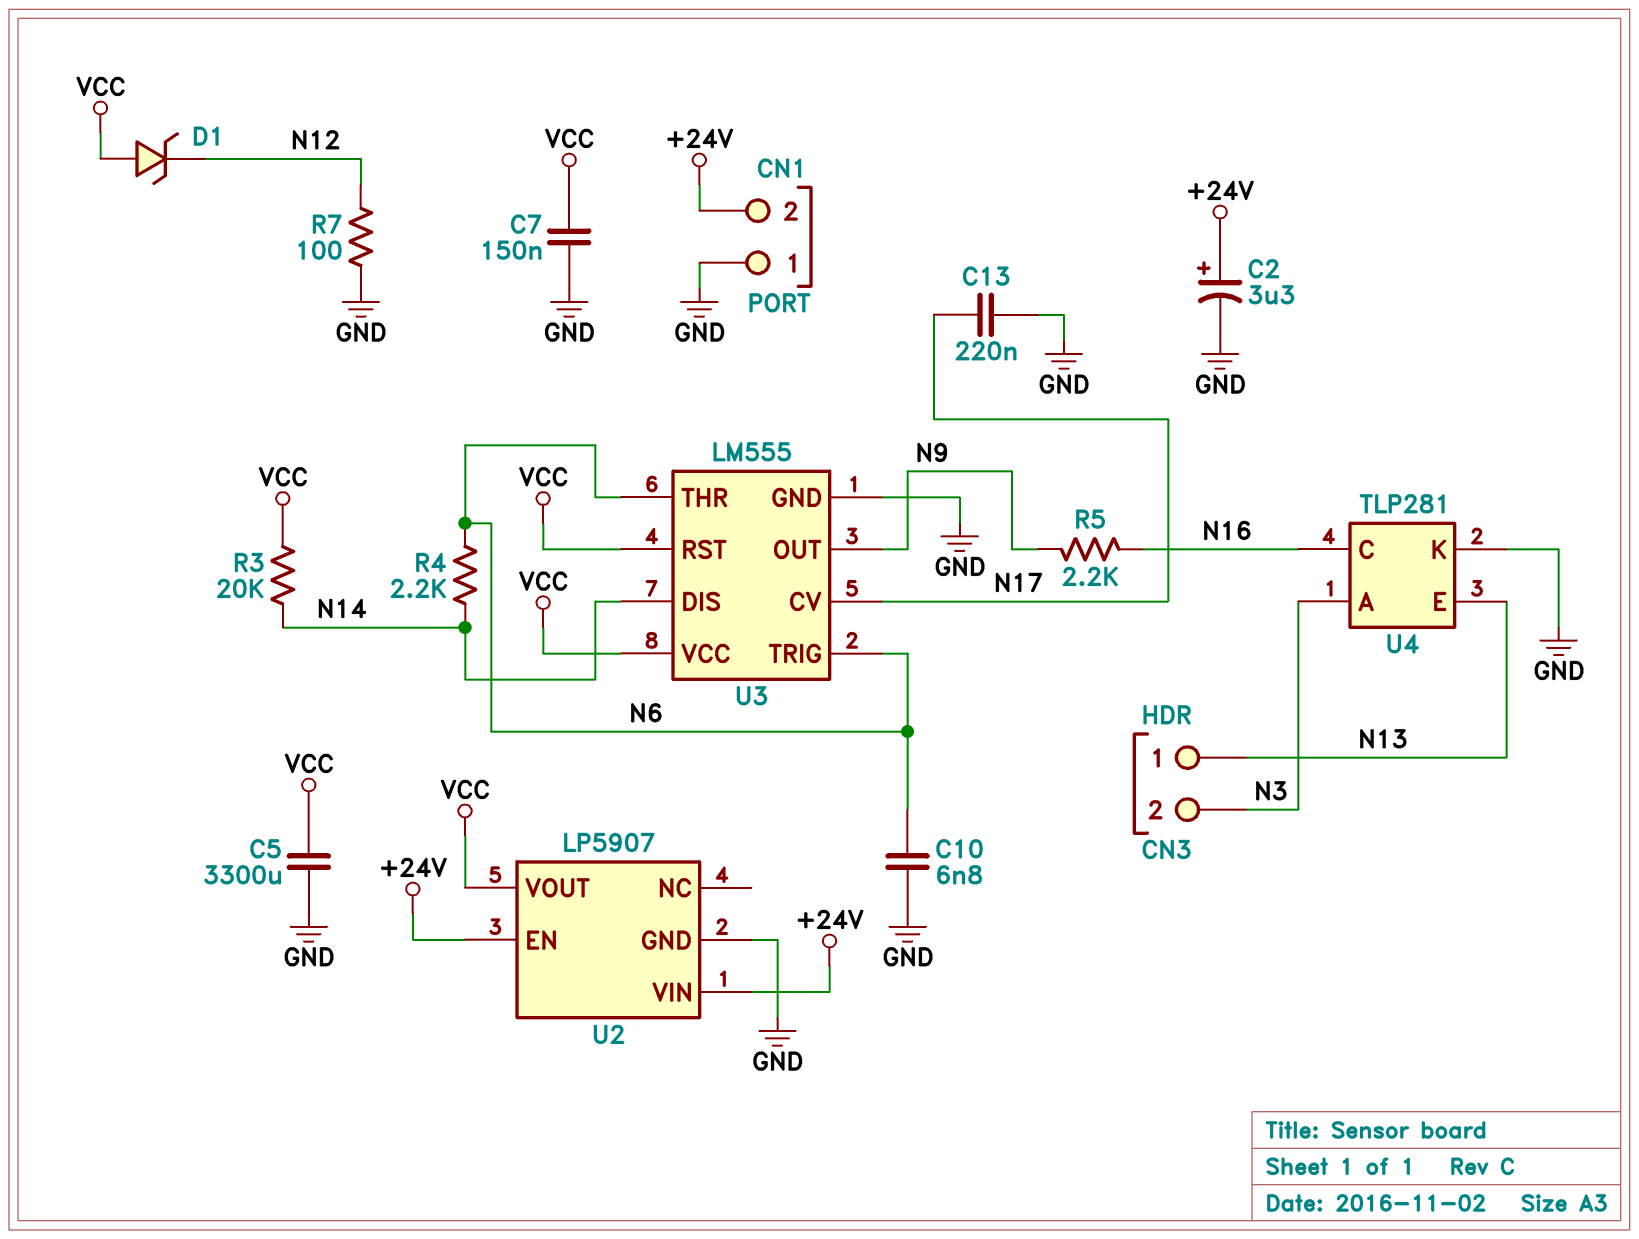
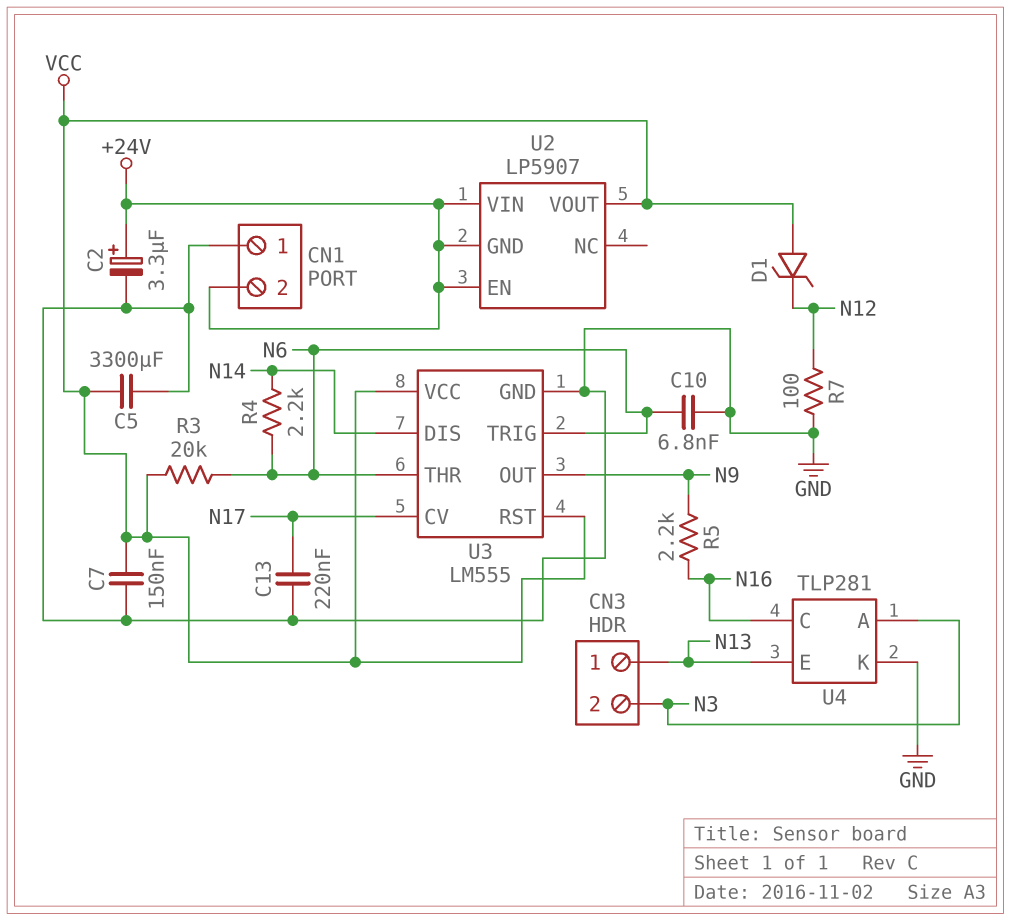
R3: 20k (N14, VCC) -> 20k (N6, VCC)
U2 pin GND: GND -> +24V

